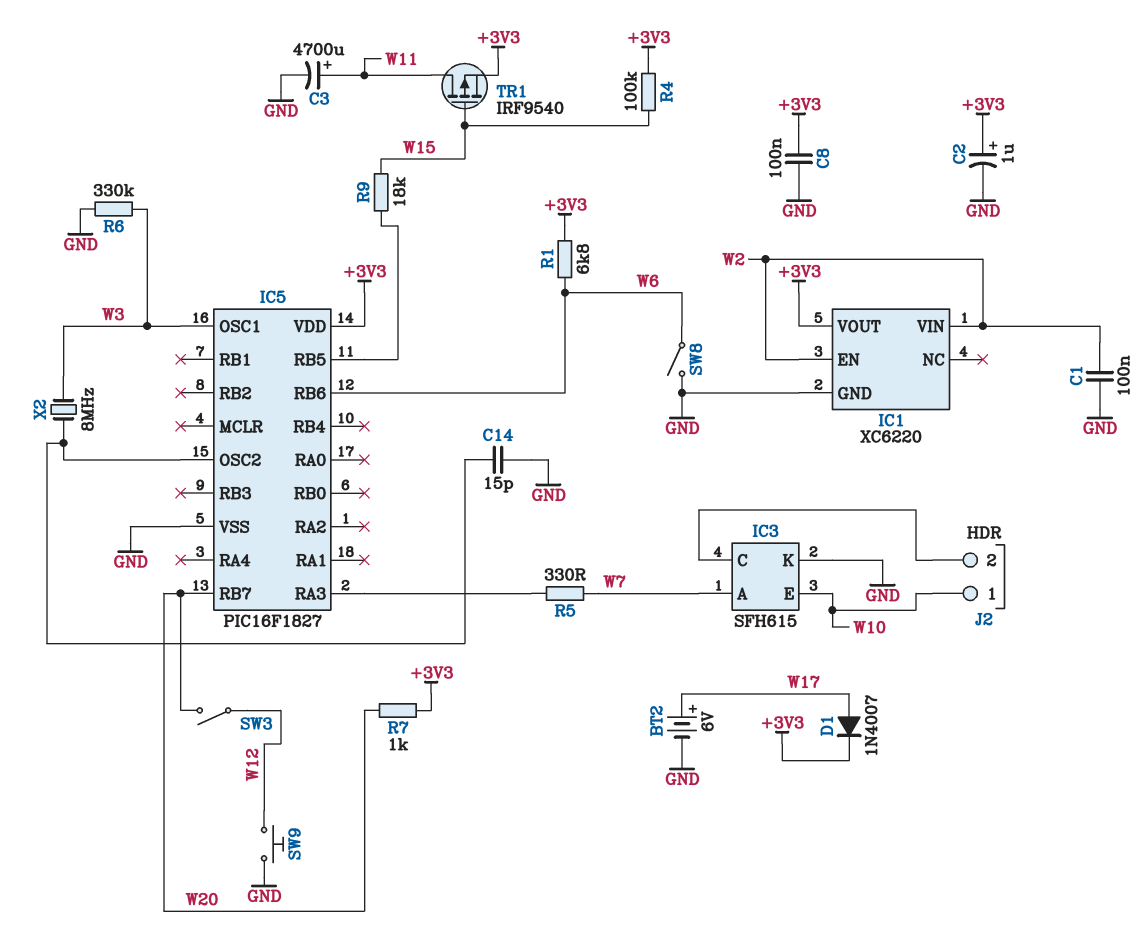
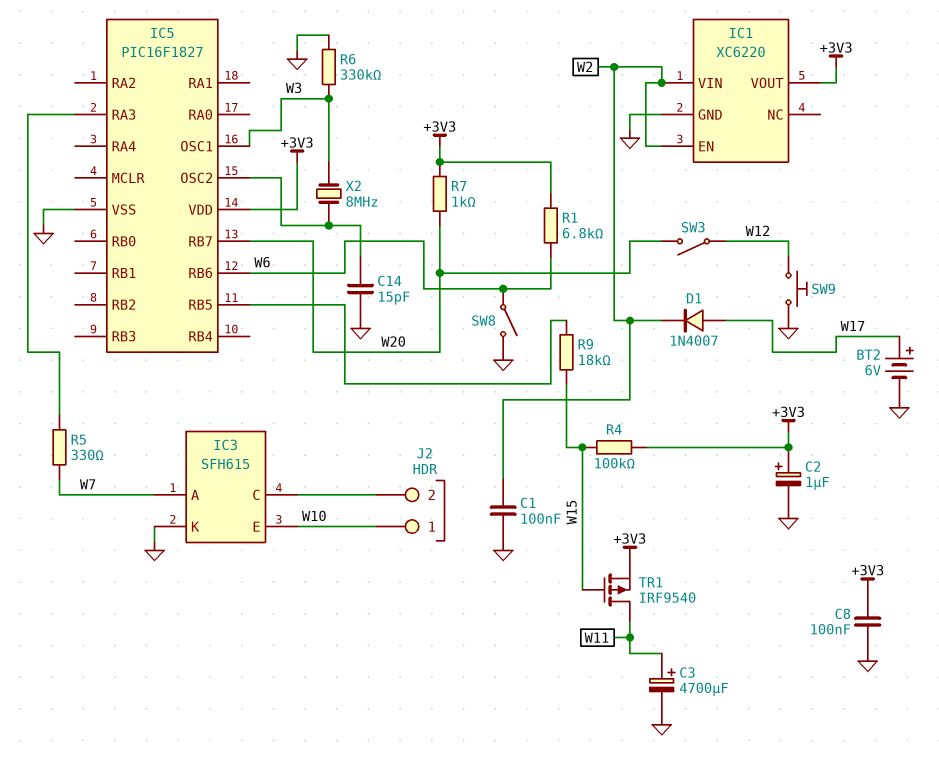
D1: diode 1N4007 (A W17, K +3V3) -> diode 1N4007 (A W17, K W2)

